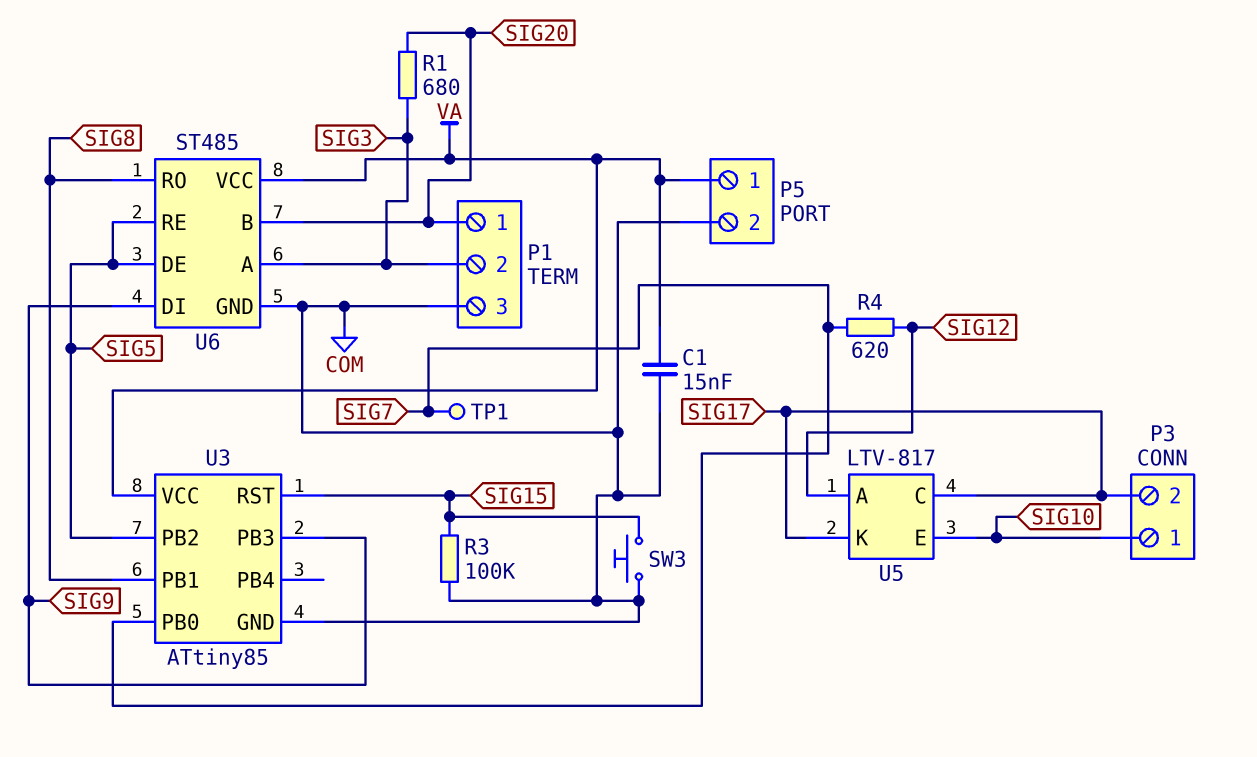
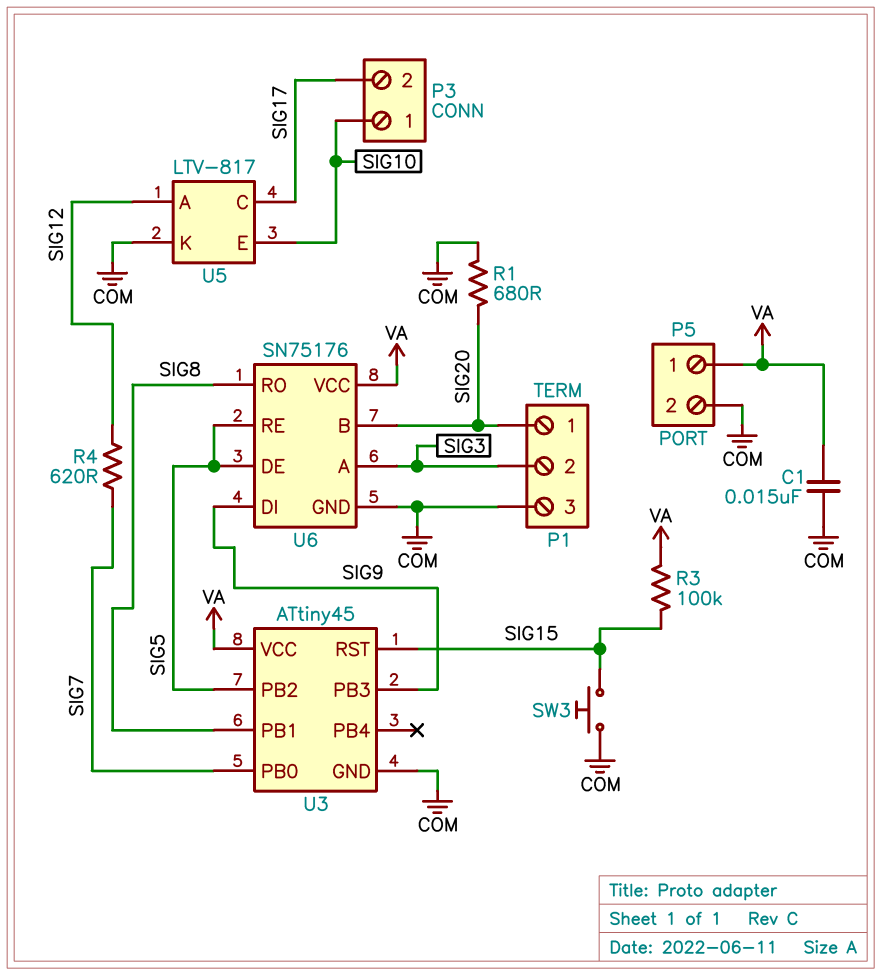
R1: 680 (SIG3, SIG20) -> 680 (COM, SIG20)
R3: 100k (COM, SIG15) -> 100k (SIG15, VA)
TP1: test point (SIG7) -> none
U3: ATtiny85 -> ATtiny45
U5 pin K: SIG17 -> COM
U6: ST485 -> SN75176

